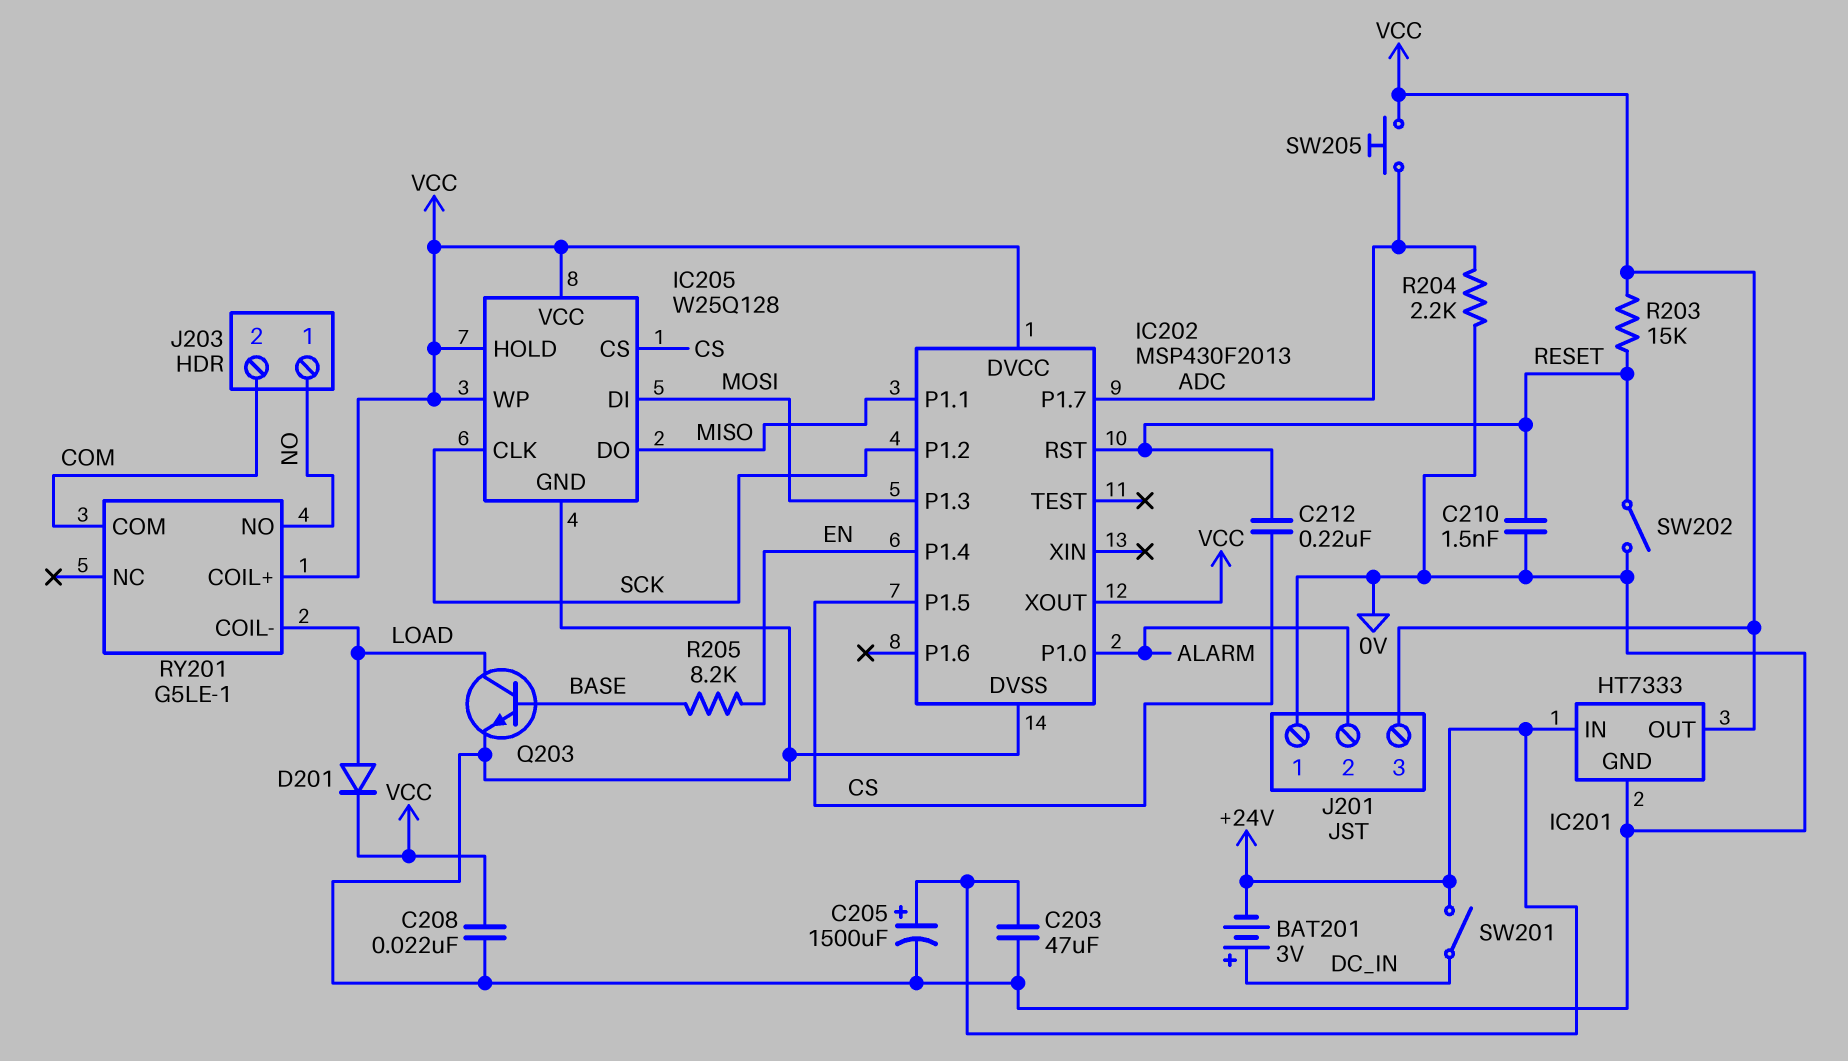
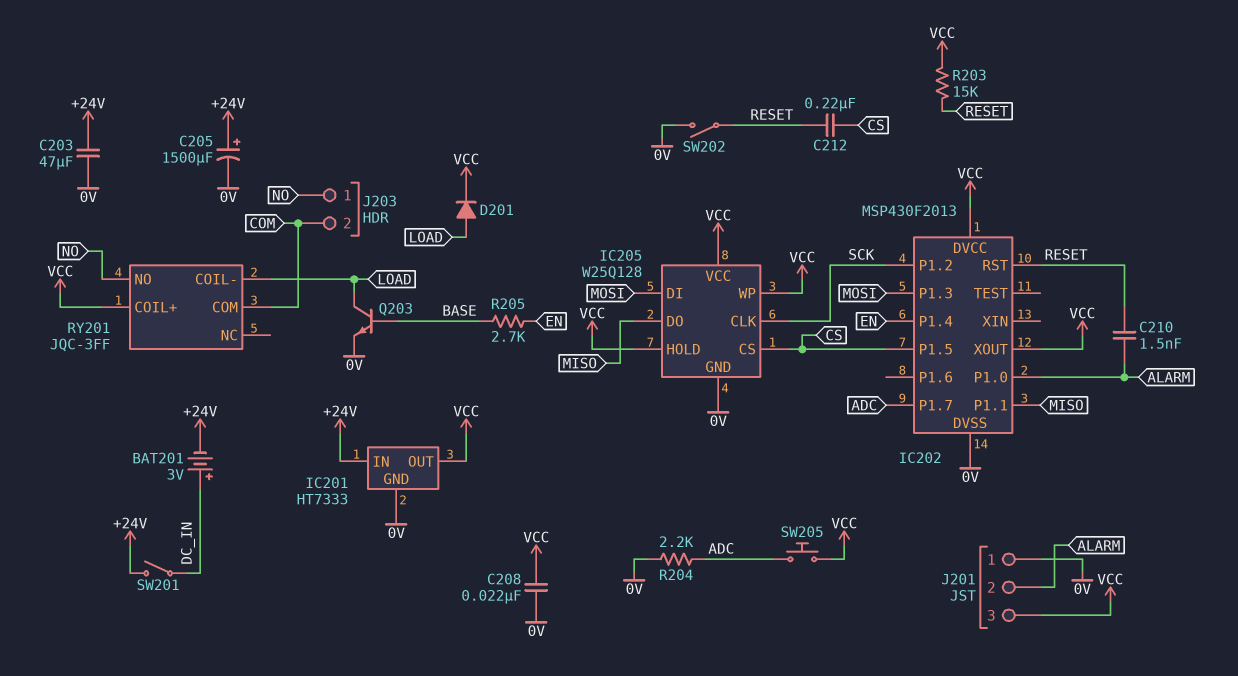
C210: 1.5nF (0V, RESET) -> 1.5nF (ALARM, RESET)
R205: 8.2k (BASE, EN) -> 2.7k (BASE, EN)
RY201: G5LE-1 -> JQC-3FF

